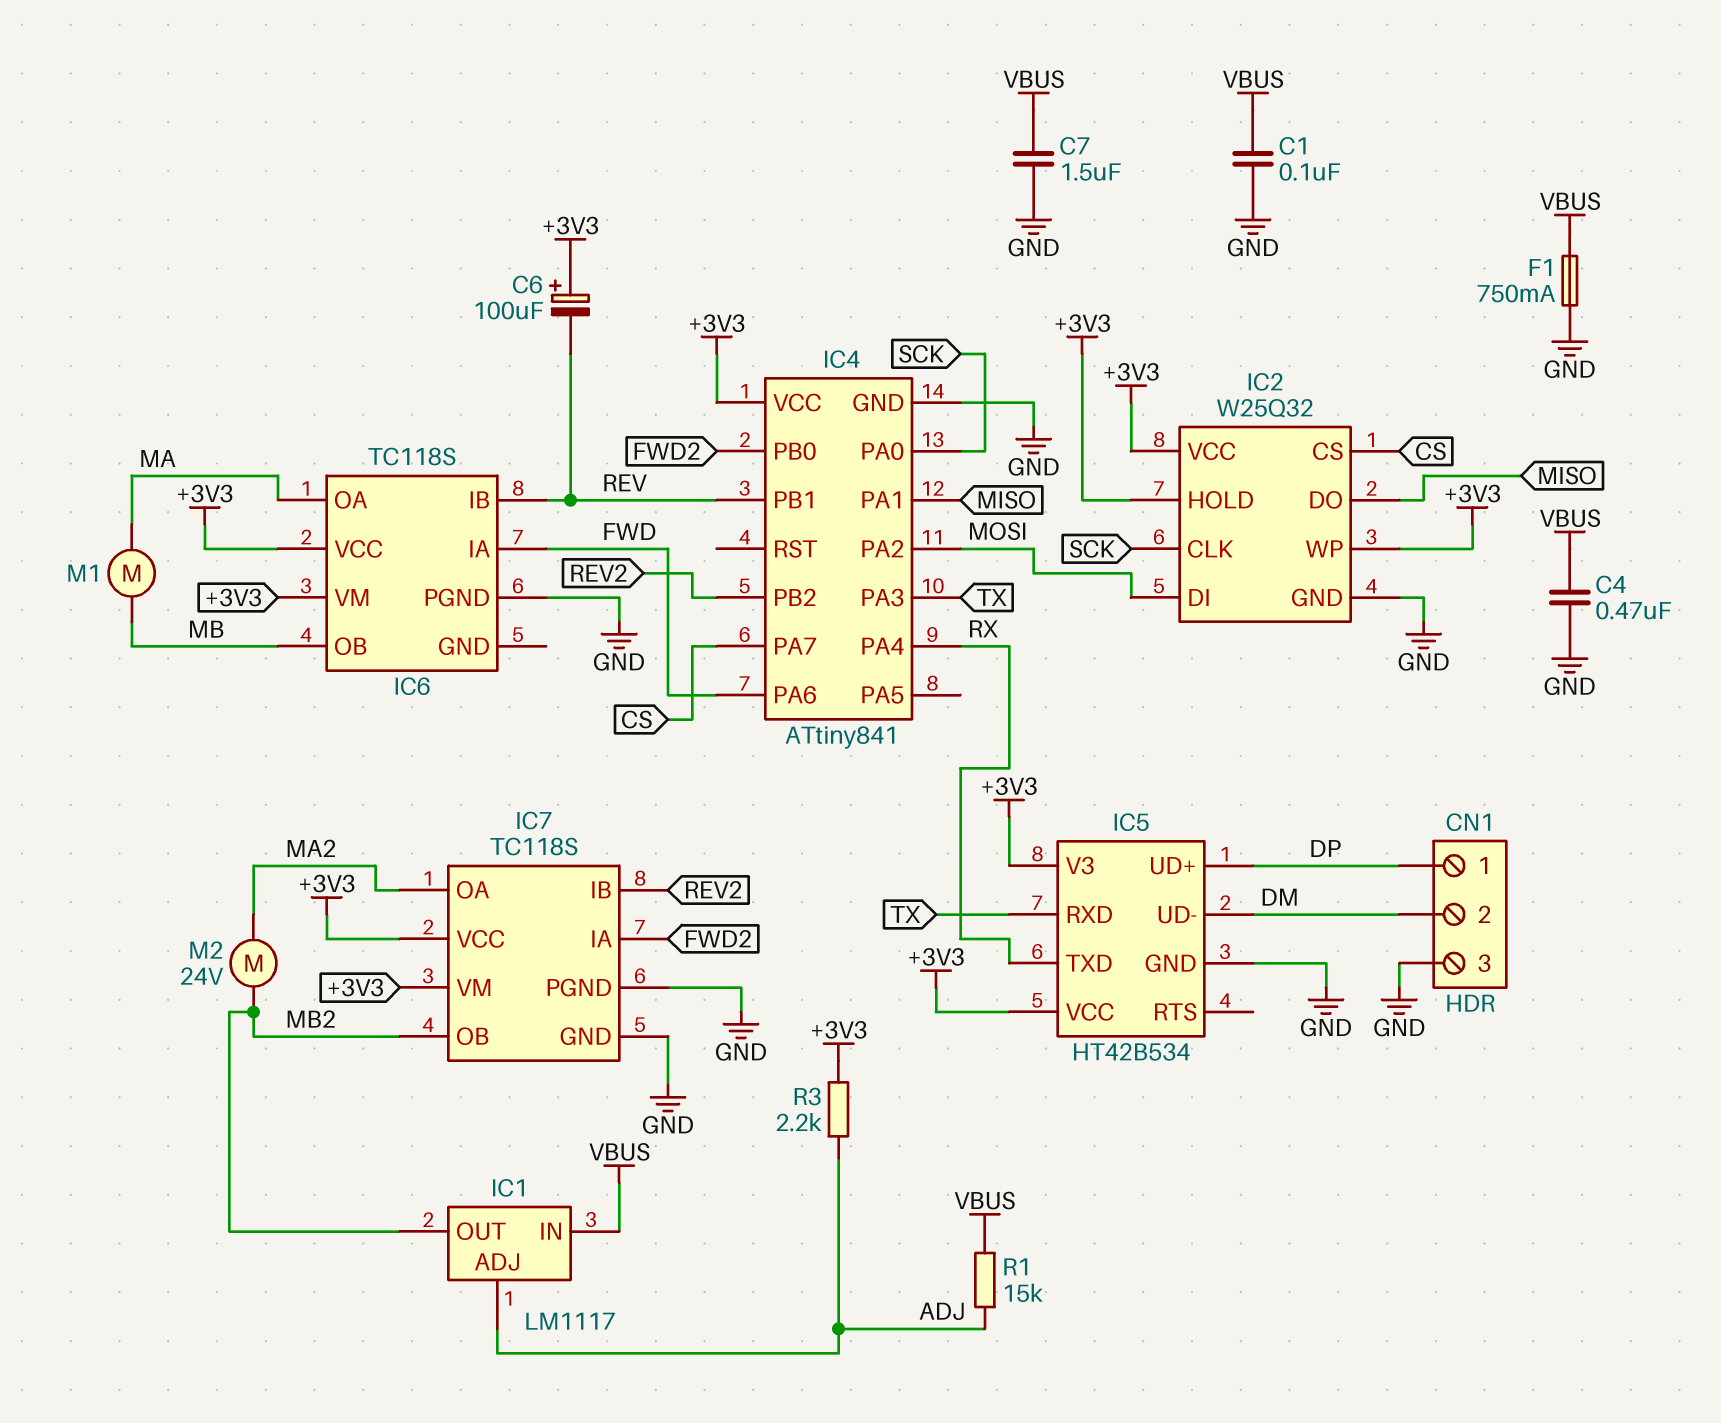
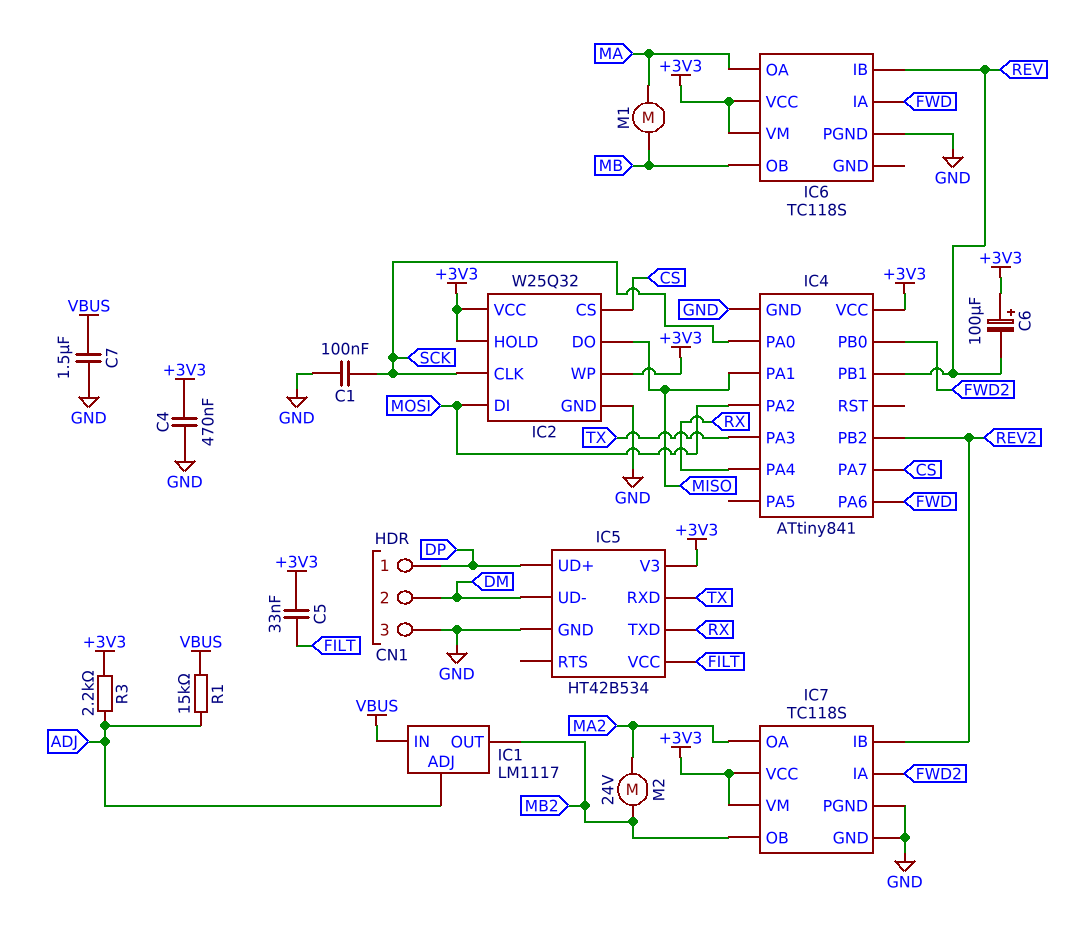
C1: 100nF (GND, VBUS) -> 100nF (GND, SCK)
C4: 470nF (GND, VBUS) -> 470nF (+3V3, GND)
C5: none -> 33nF (+3V3, FILT)
F1: 750mA (GND, VBUS) -> none
IC5 pin VCC: +3V3 -> FILT

